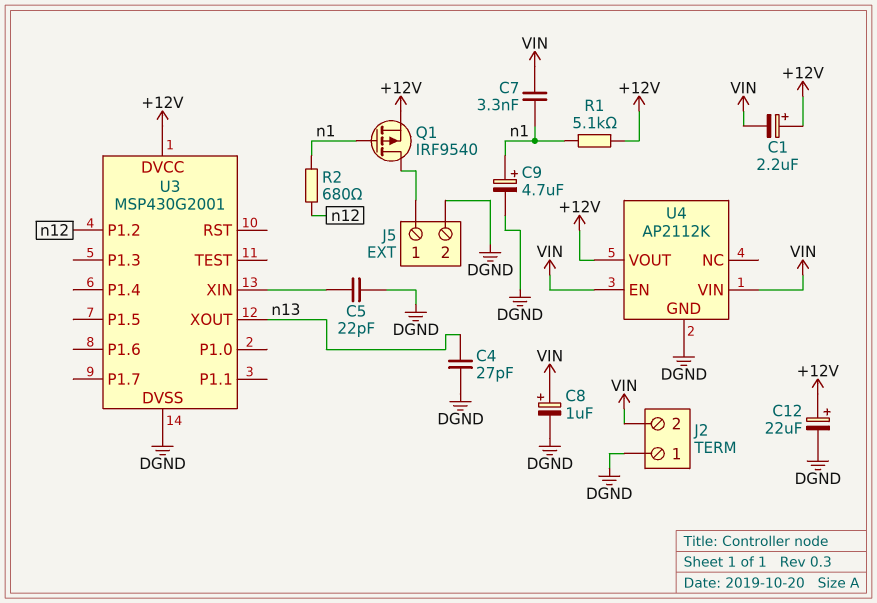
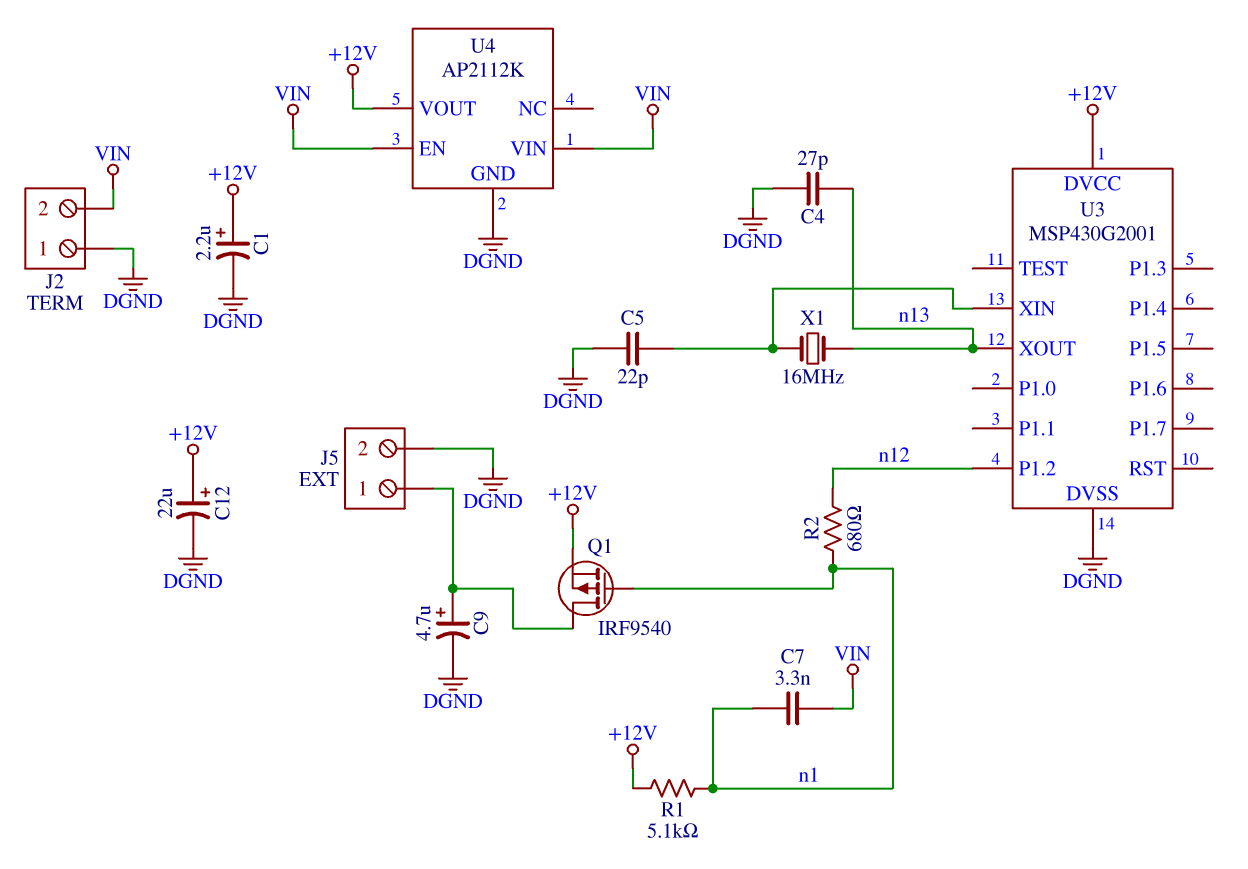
C1: 2.2uF (plus +12V, minus VIN) -> 2.2uF (plus +12V, minus DGND)
C8: 1uF (plus VIN, minus DGND) -> none
C9: 4.7uF (plus n1, minus DGND) -> 4.7uF (plus J5/1, minus DGND)
X1: none -> 16MHz (U3/XIN, n13)

